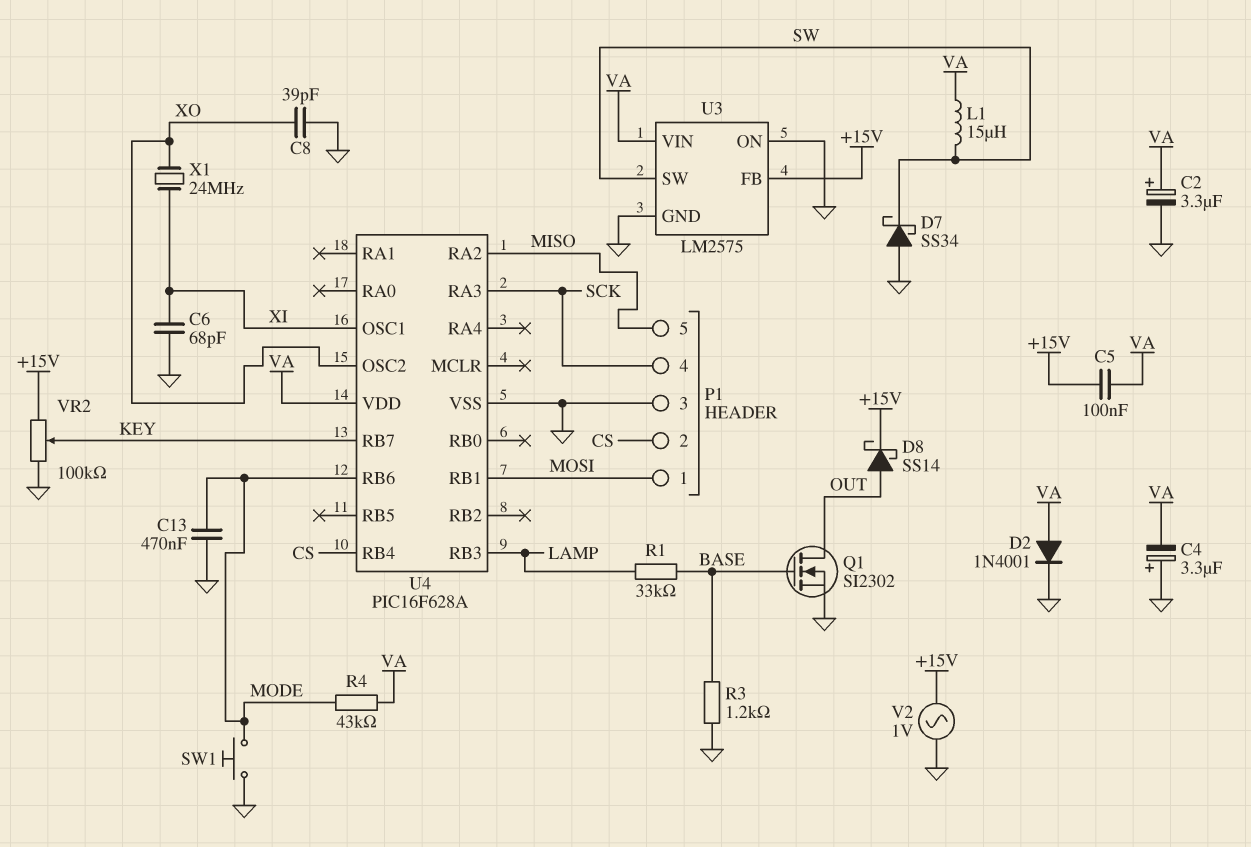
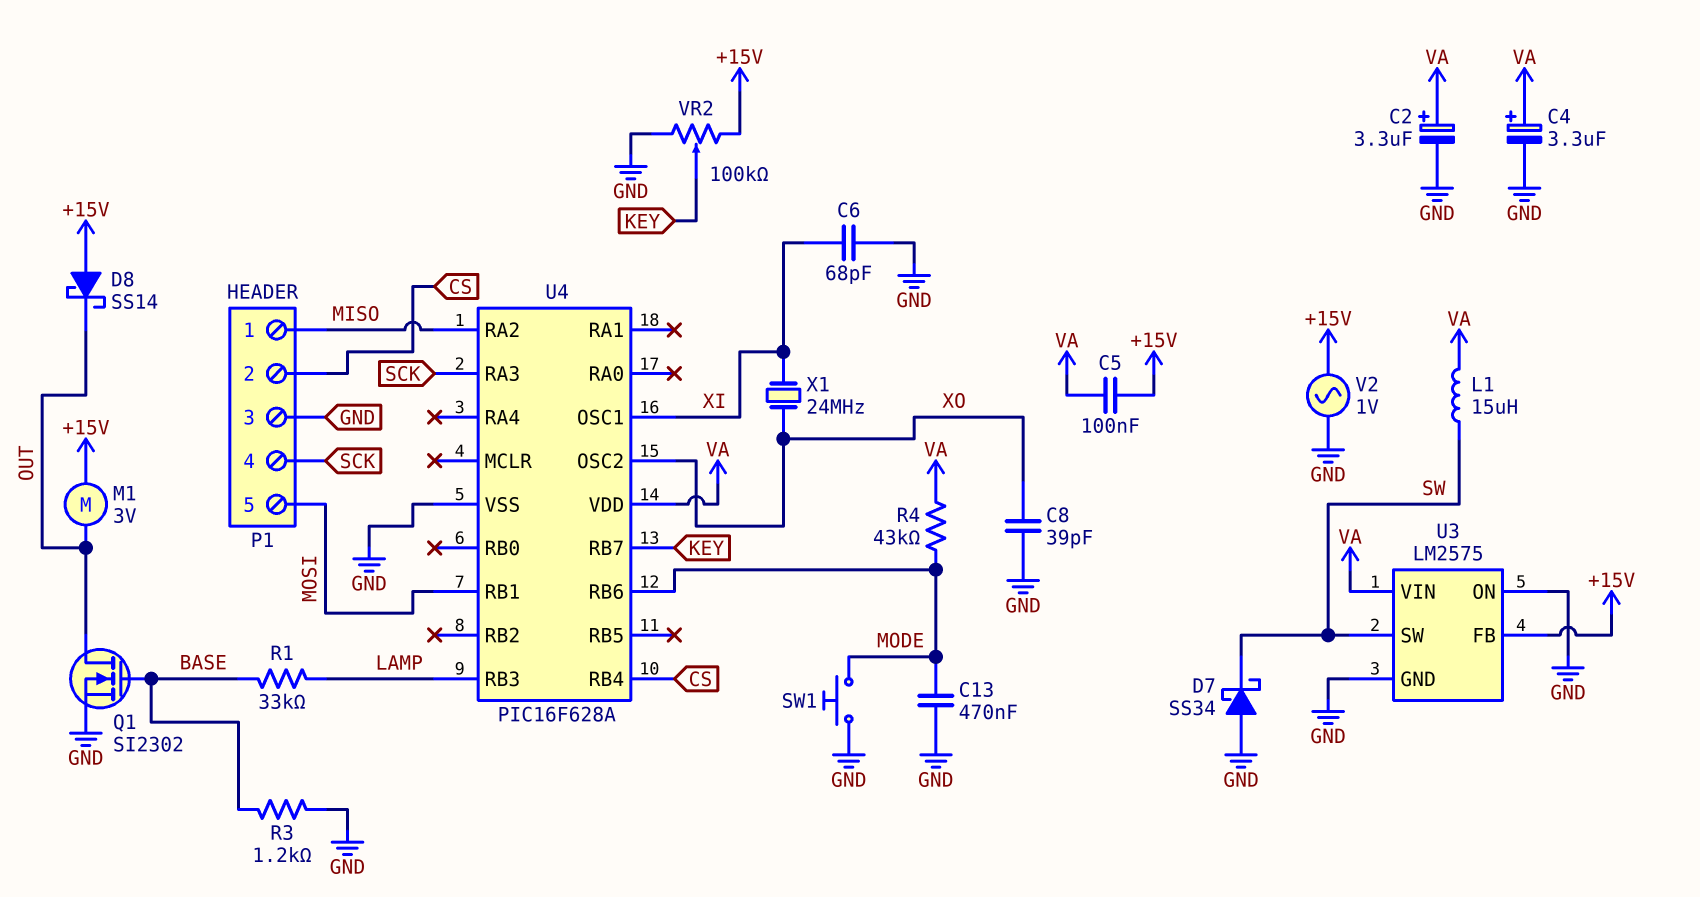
C4: 3.3uF (plus GND, minus VA) -> 3.3uF (plus VA, minus GND)
D2: diode 1N4001 (A VA, K GND) -> none
D8: schottky SS14 (A OUT, K +15V) -> schottky SS14 (A +15V, K OUT)
M1: none -> motor 3V (+15V, OUT)
P1 pin 1: MOSI -> MISO
P1 pin 5: MISO -> MOSI

